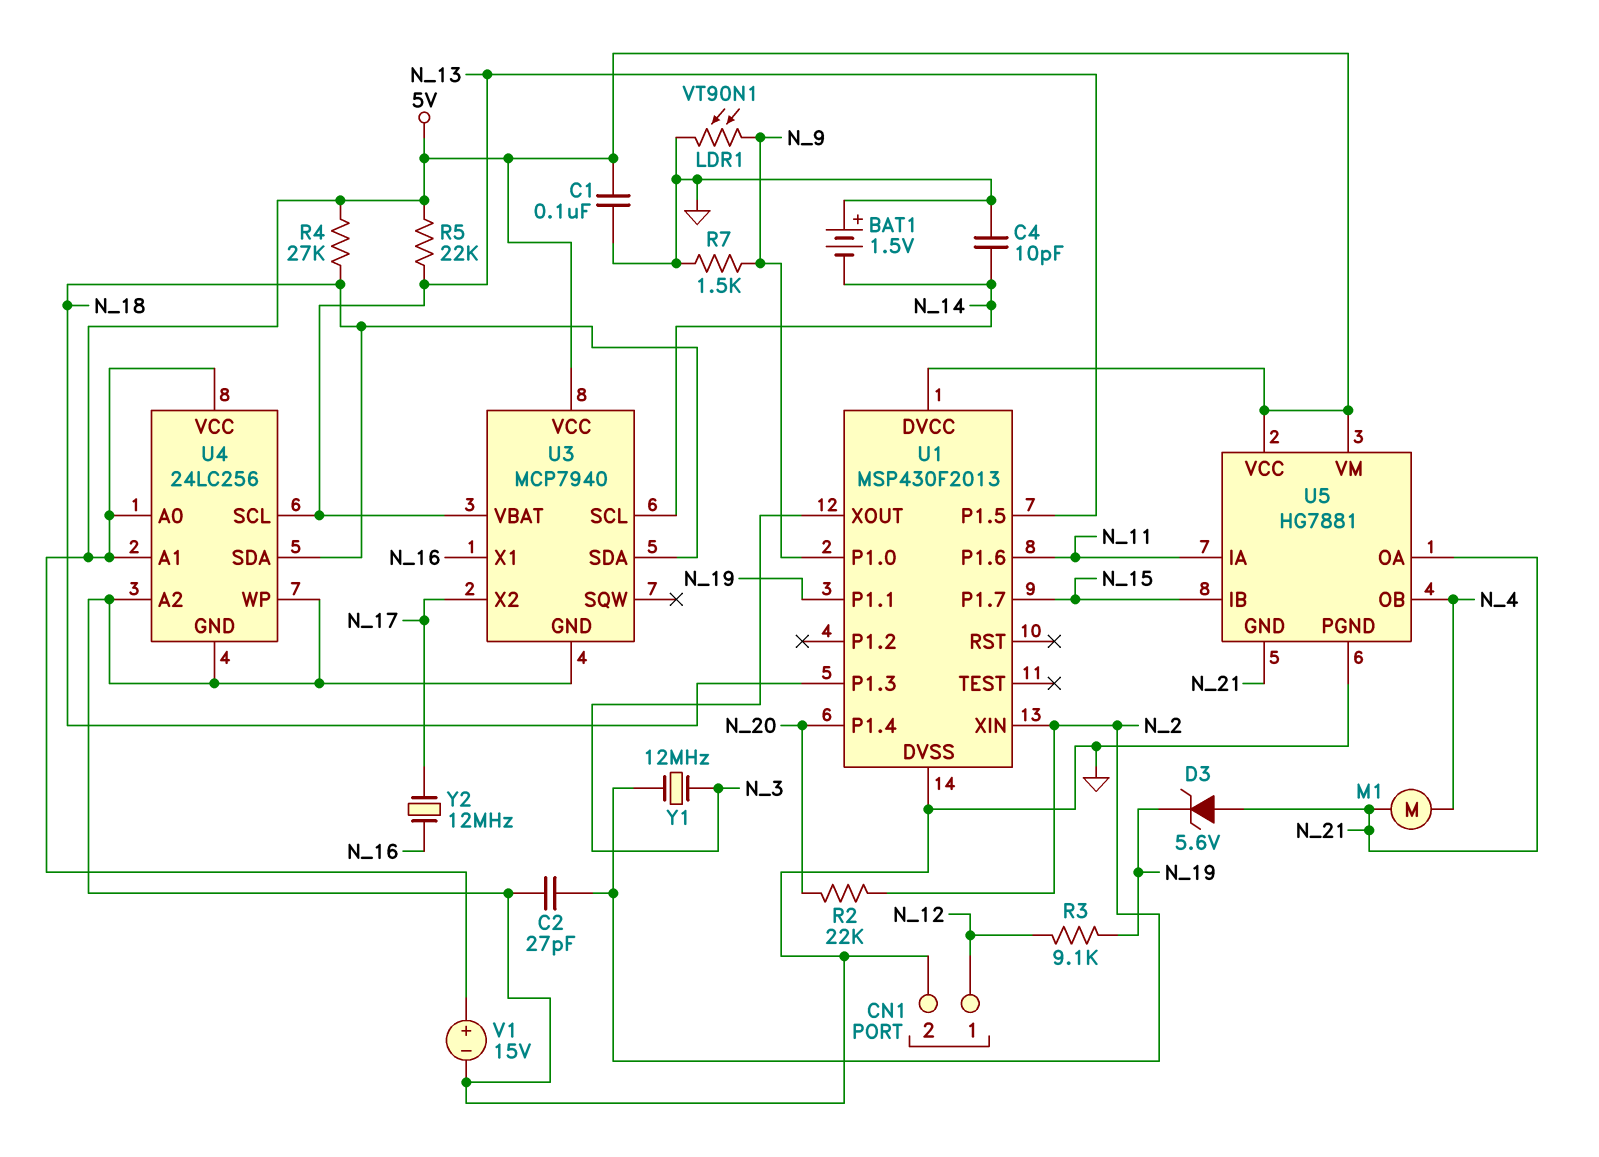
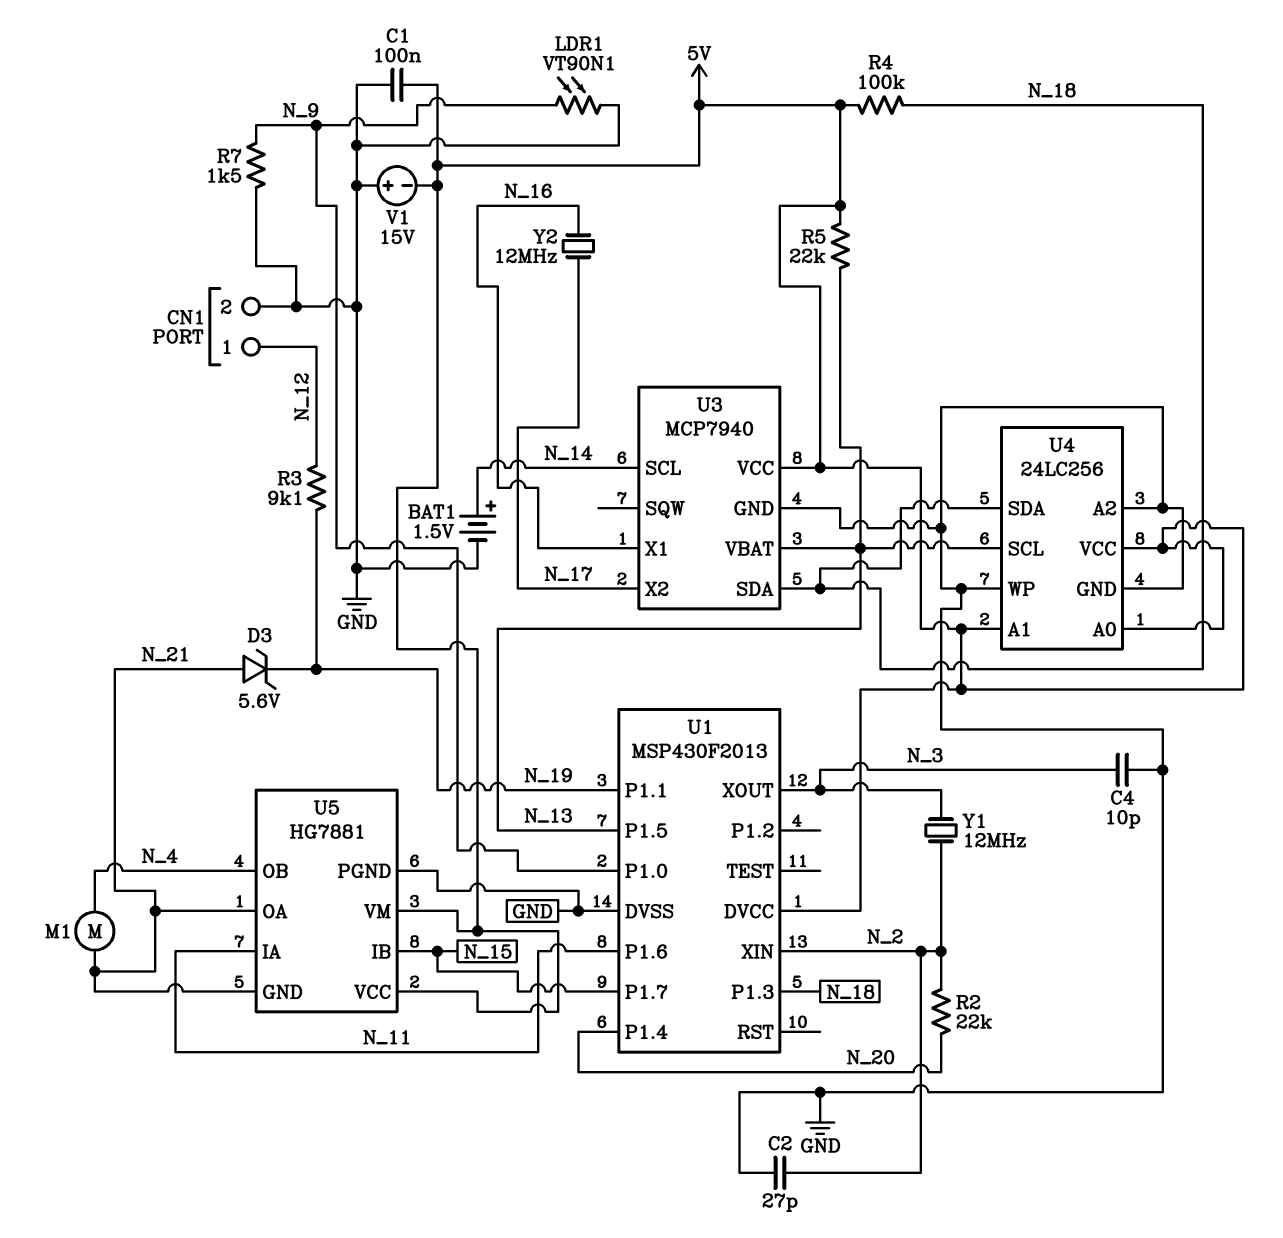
BAT1: 1.5V (plus GND, minus N_14) -> 1.5V (plus N_14, minus GND)
C4: 10pF (GND, N_14) -> 10pF (GND, N_3)
R4: 27k (5V, N_18) -> 100k (5V, N_18)
V1: 15V (plus 5V, minus GND) -> 15V (plus GND, minus 5V)

